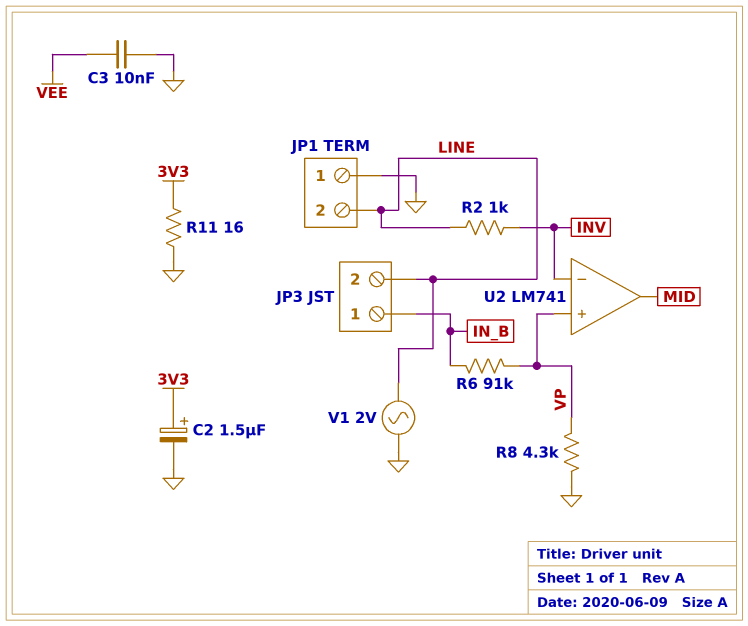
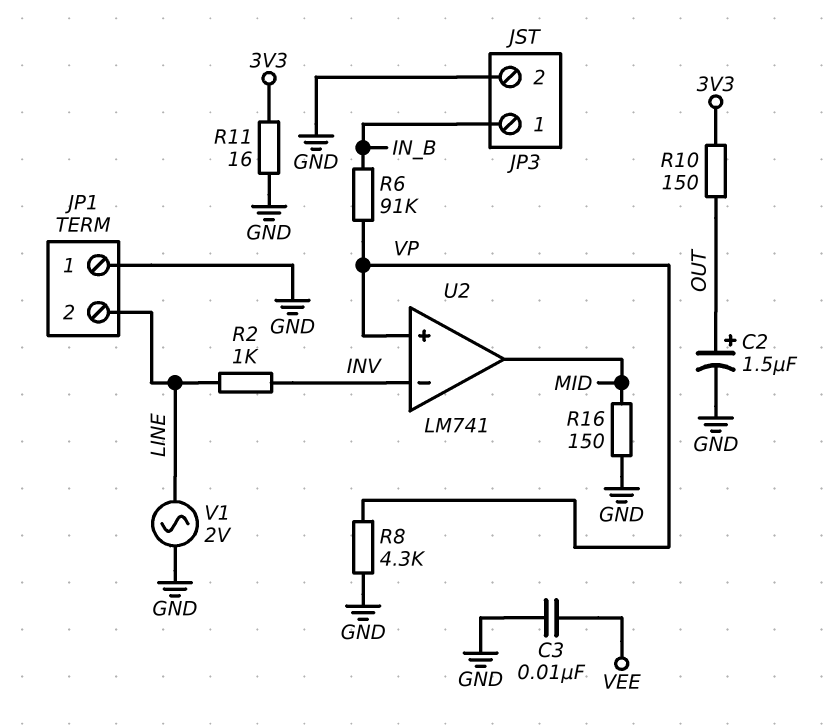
C2: 1.5uF (plus 3V3, minus GND) -> 1.5uF (plus OUT, minus GND)
JP3 pin 2: LINE -> GND
R10: none -> 150 (3V3, OUT)
R16: none -> 150 (GND, MID)

